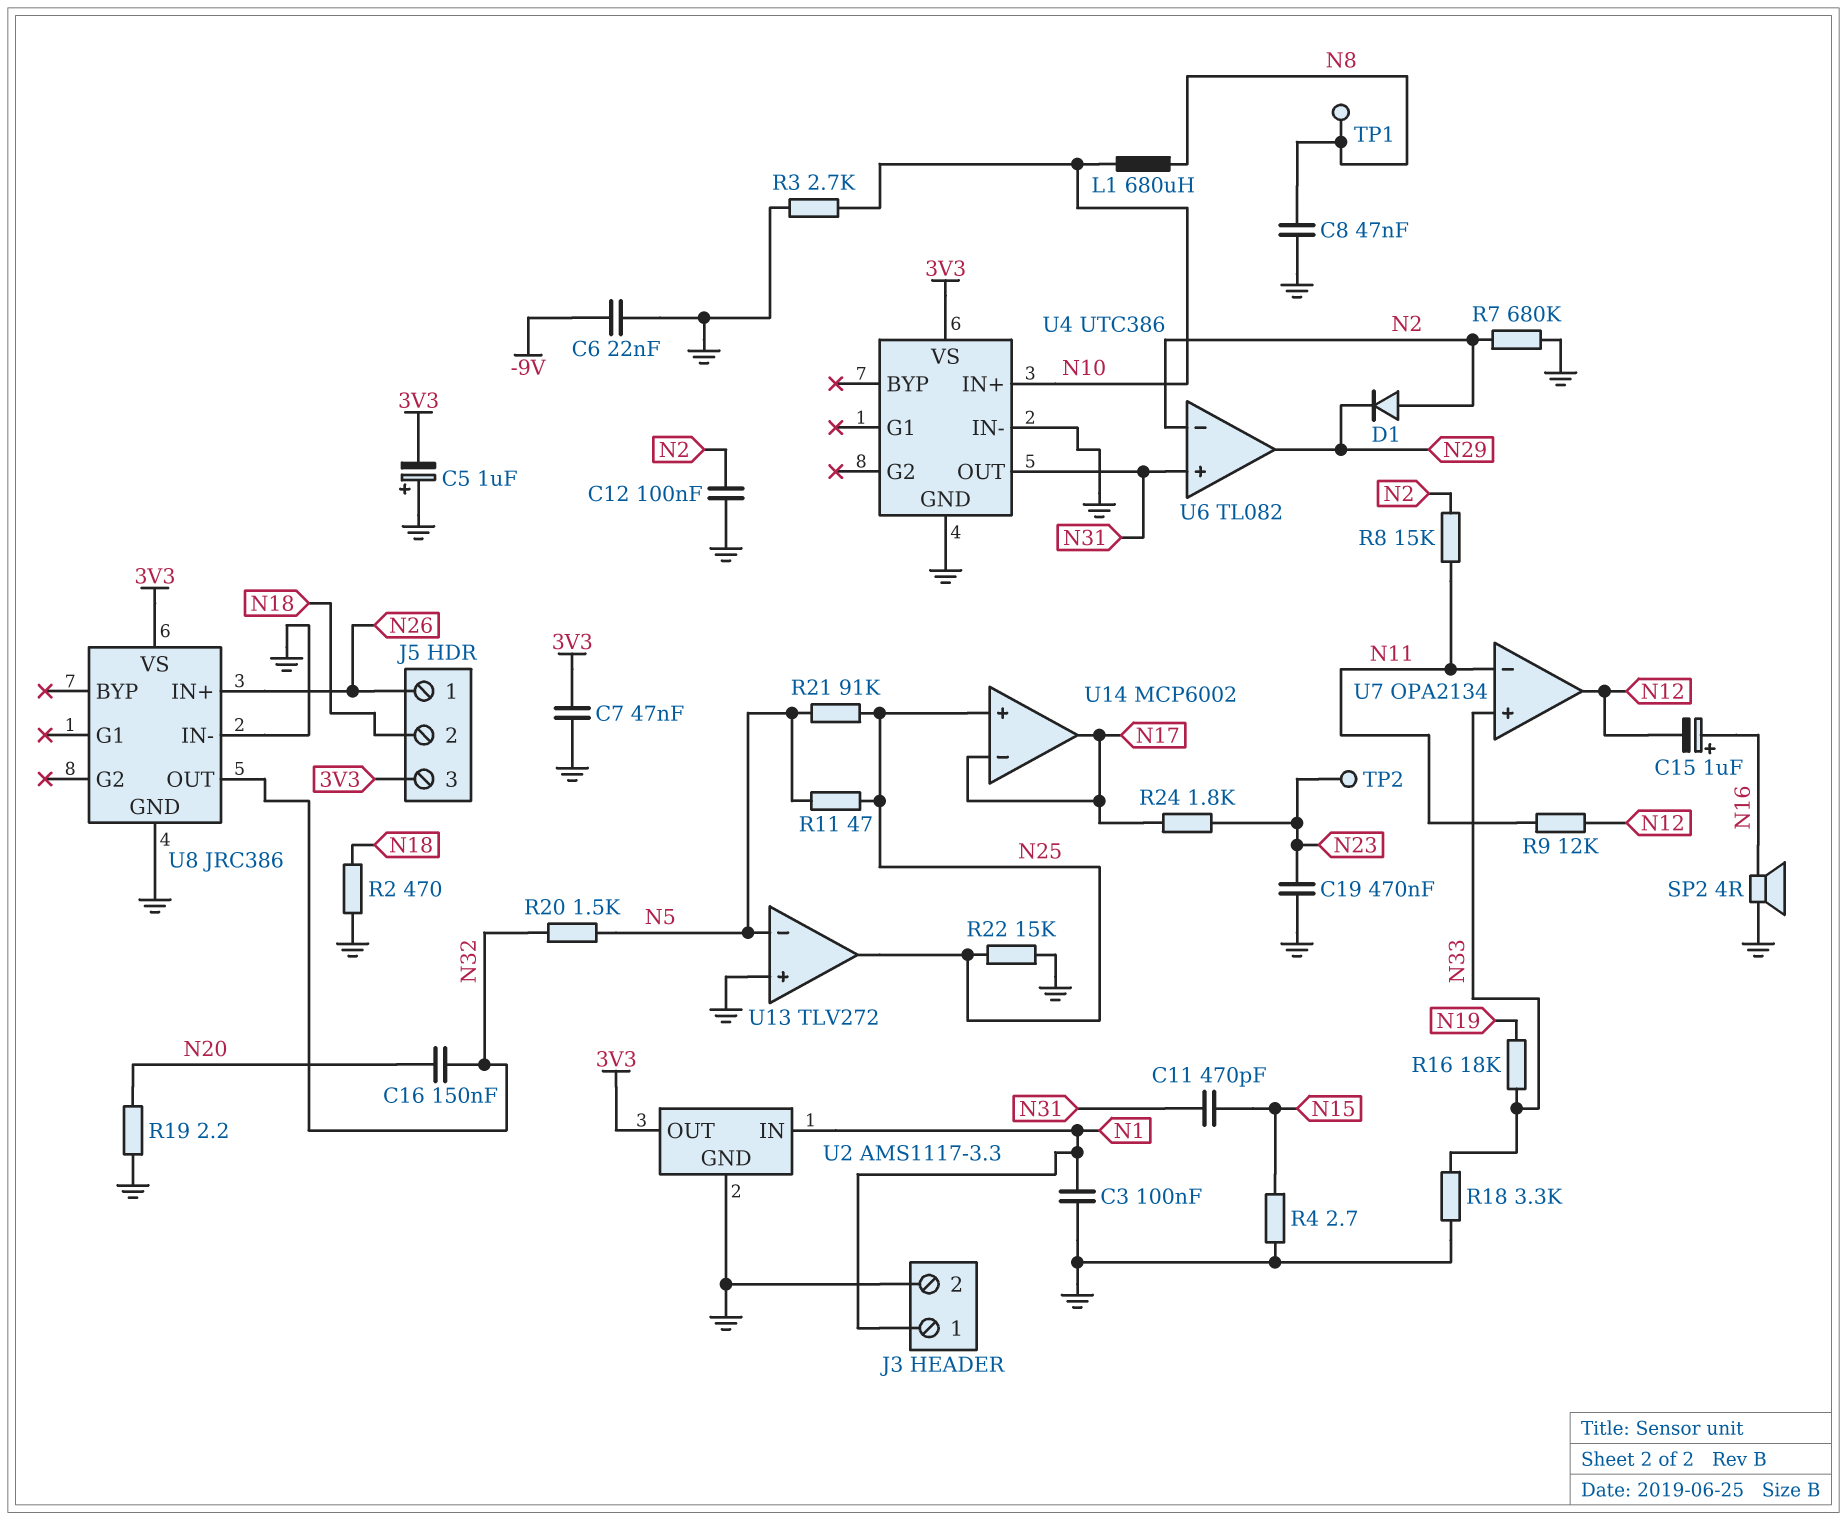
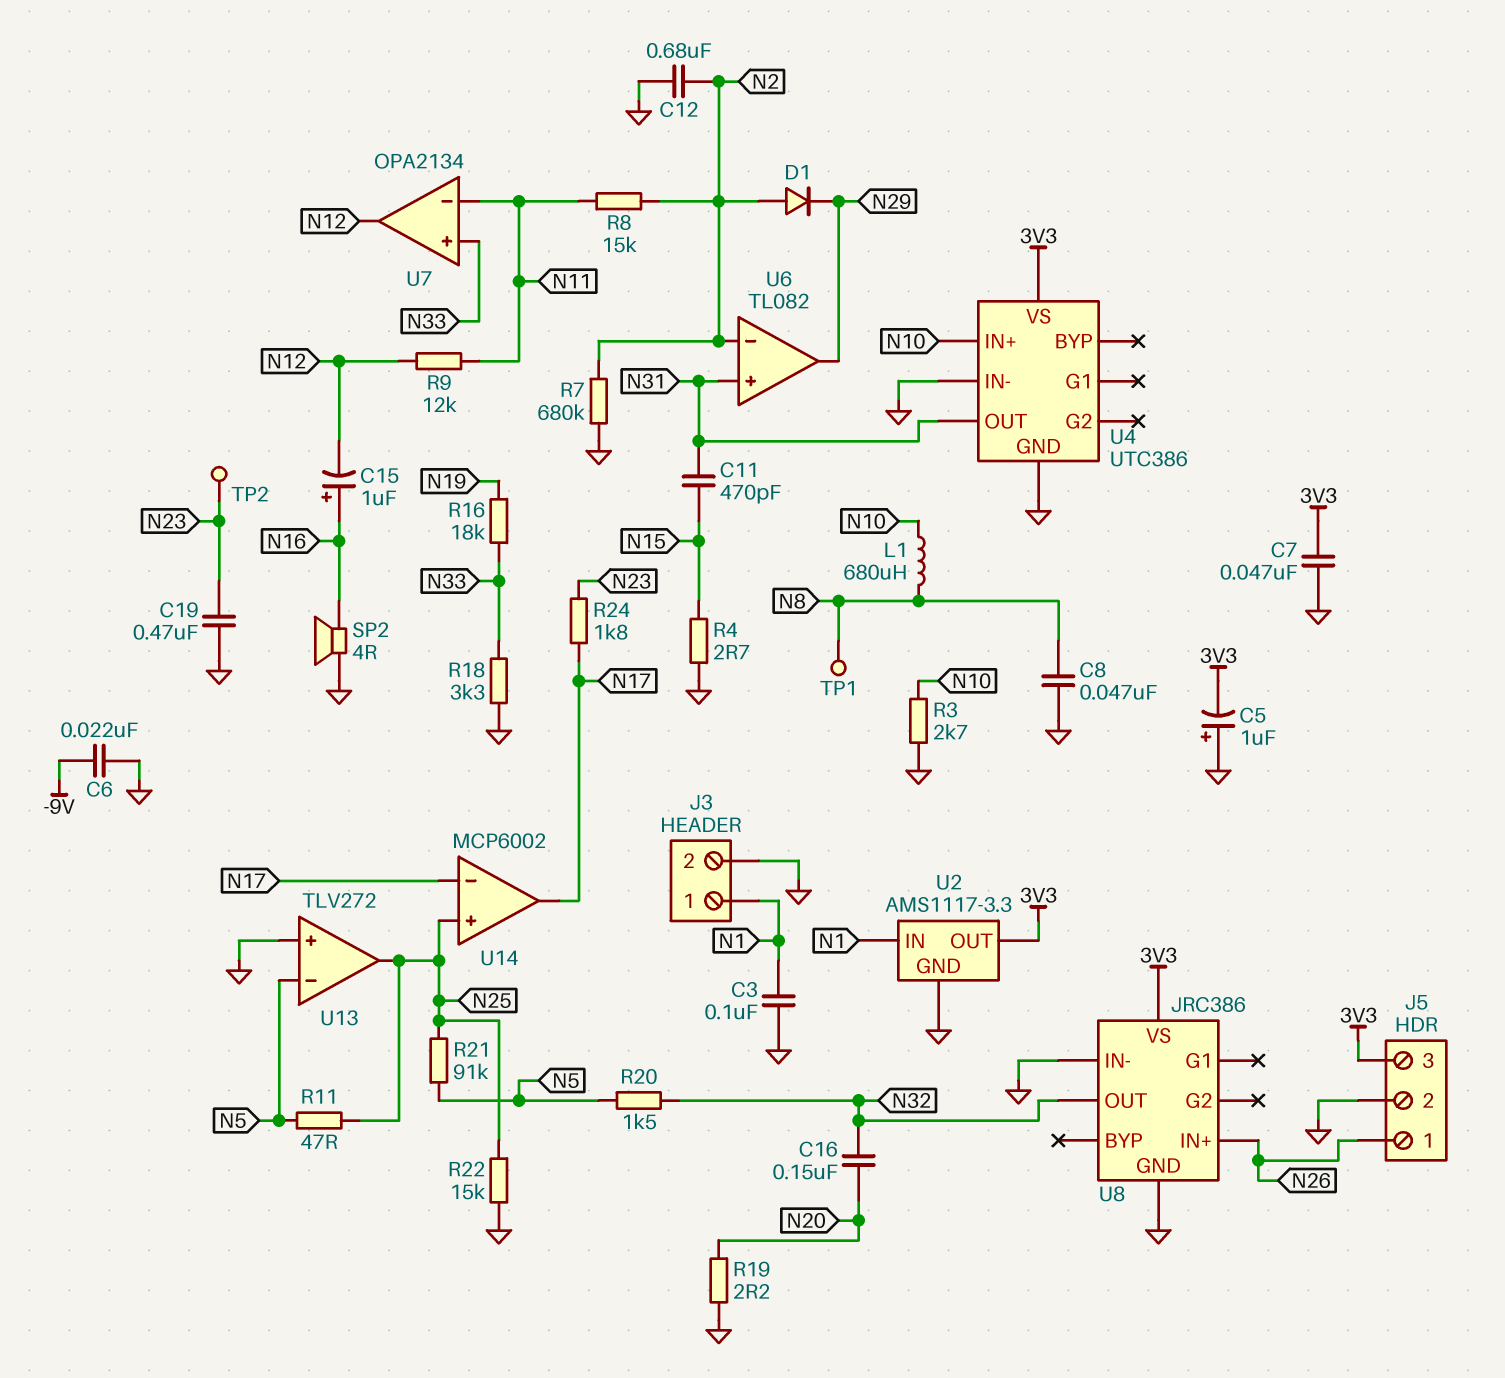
C12: 100nF (GND, N2) -> 680nF (GND, N2)
J5 pin 2: N18 -> GND
R2: 470 (GND, N18) -> none

